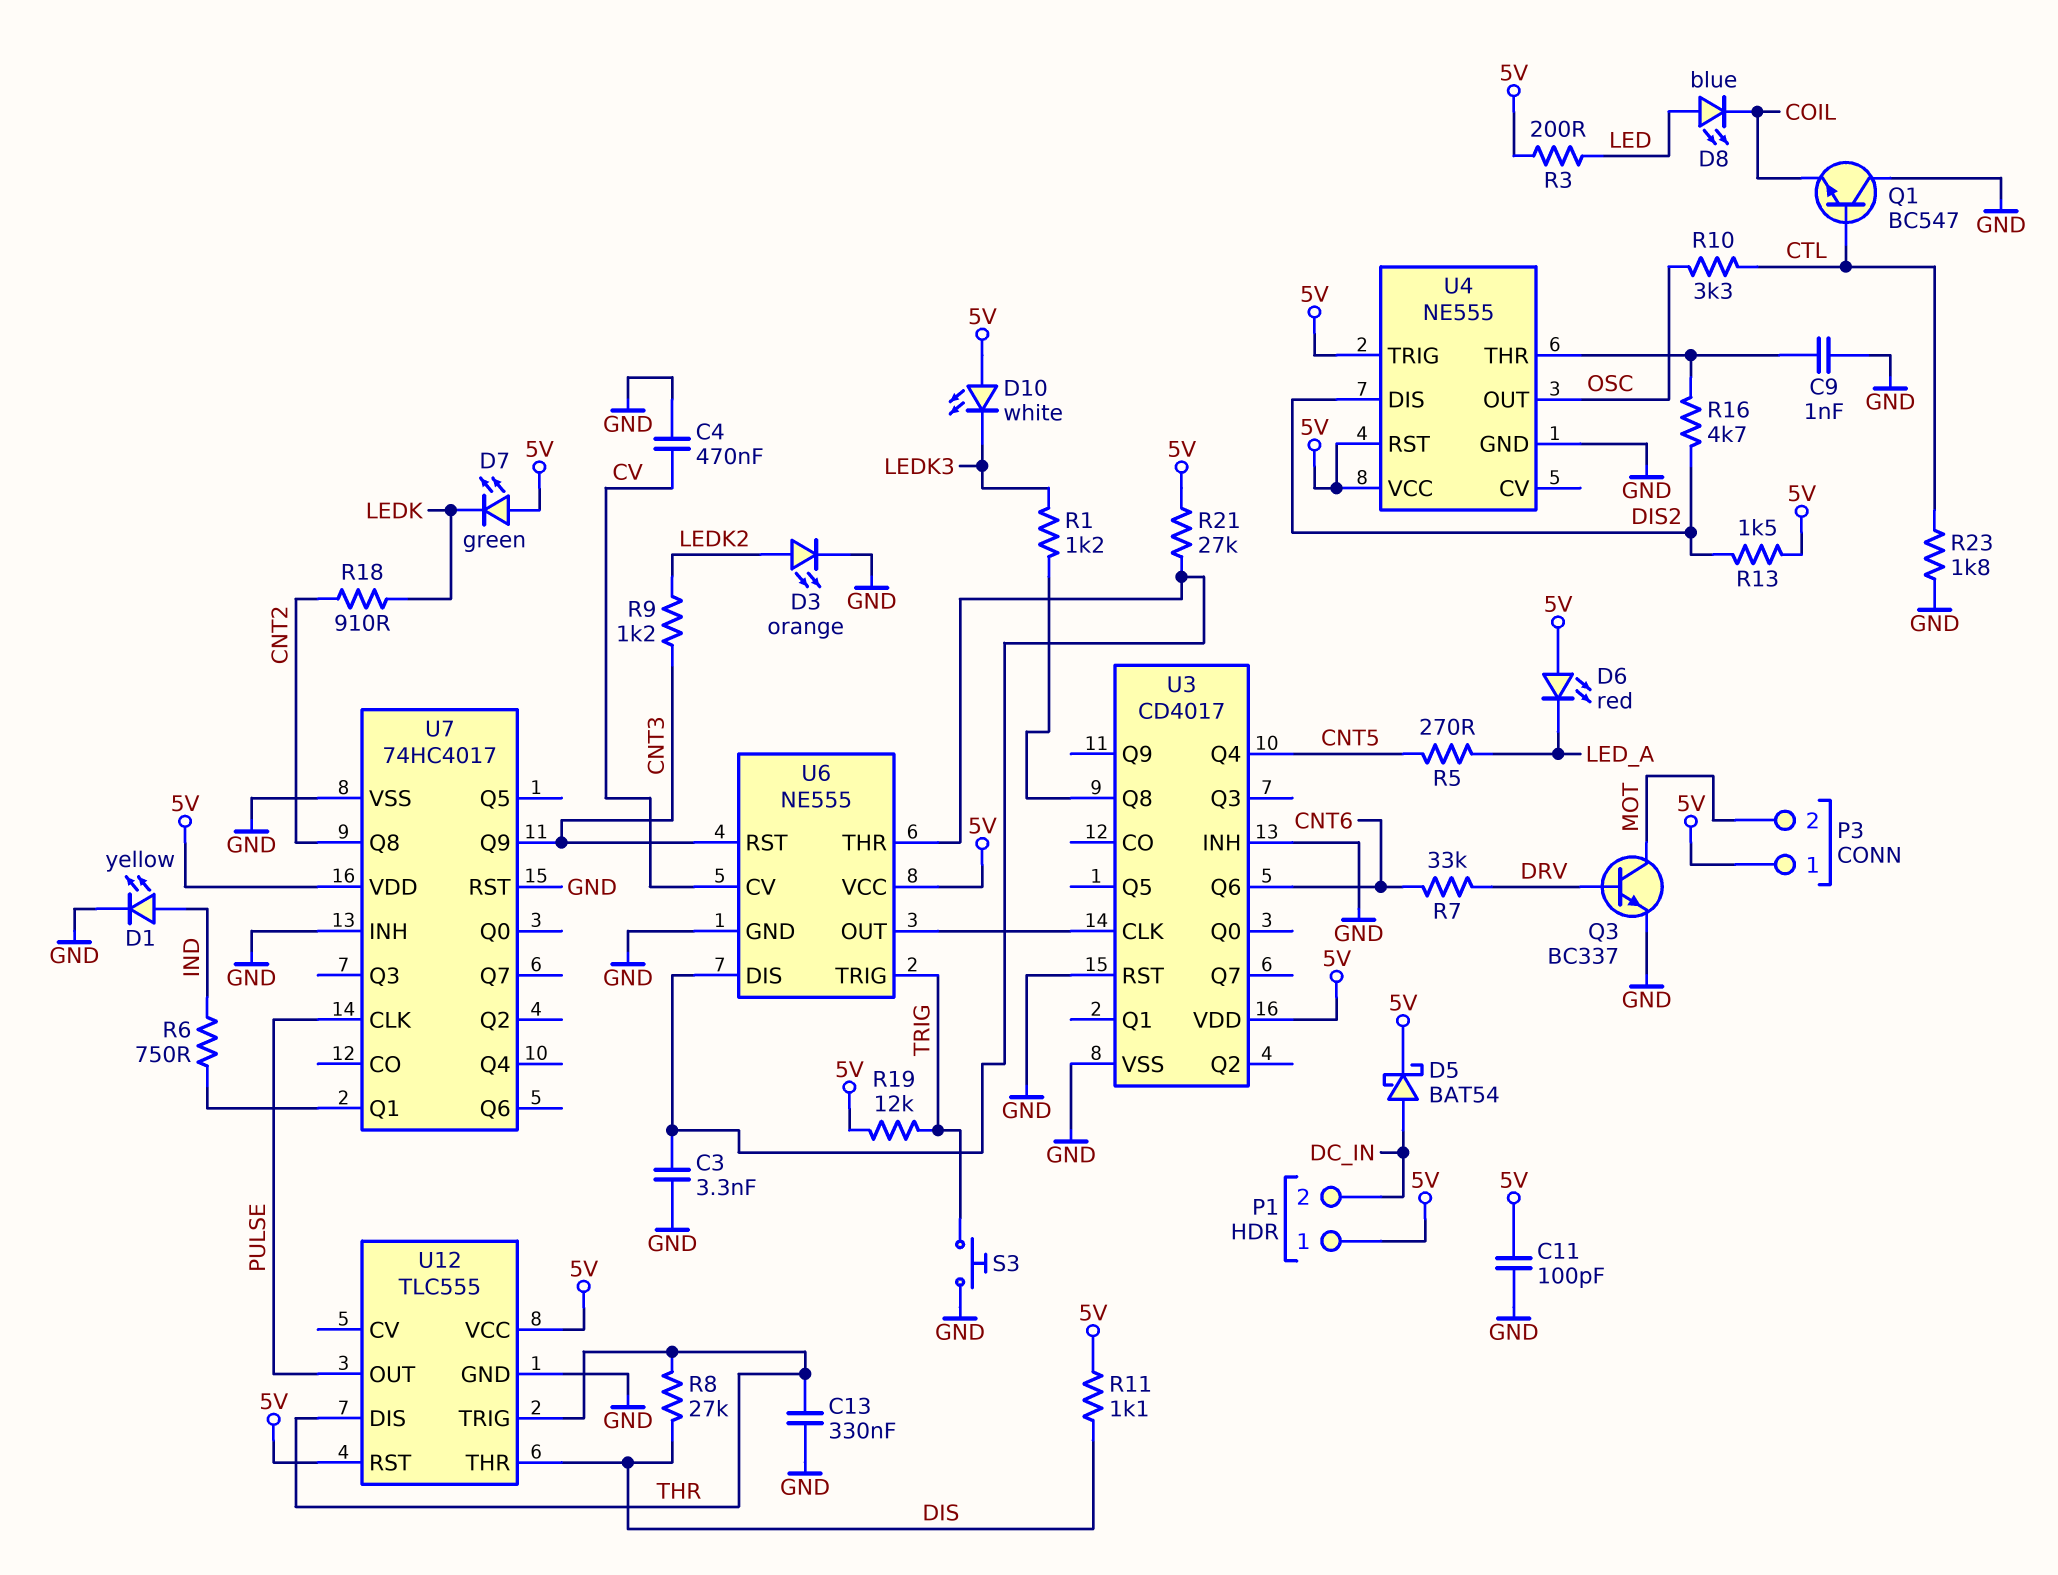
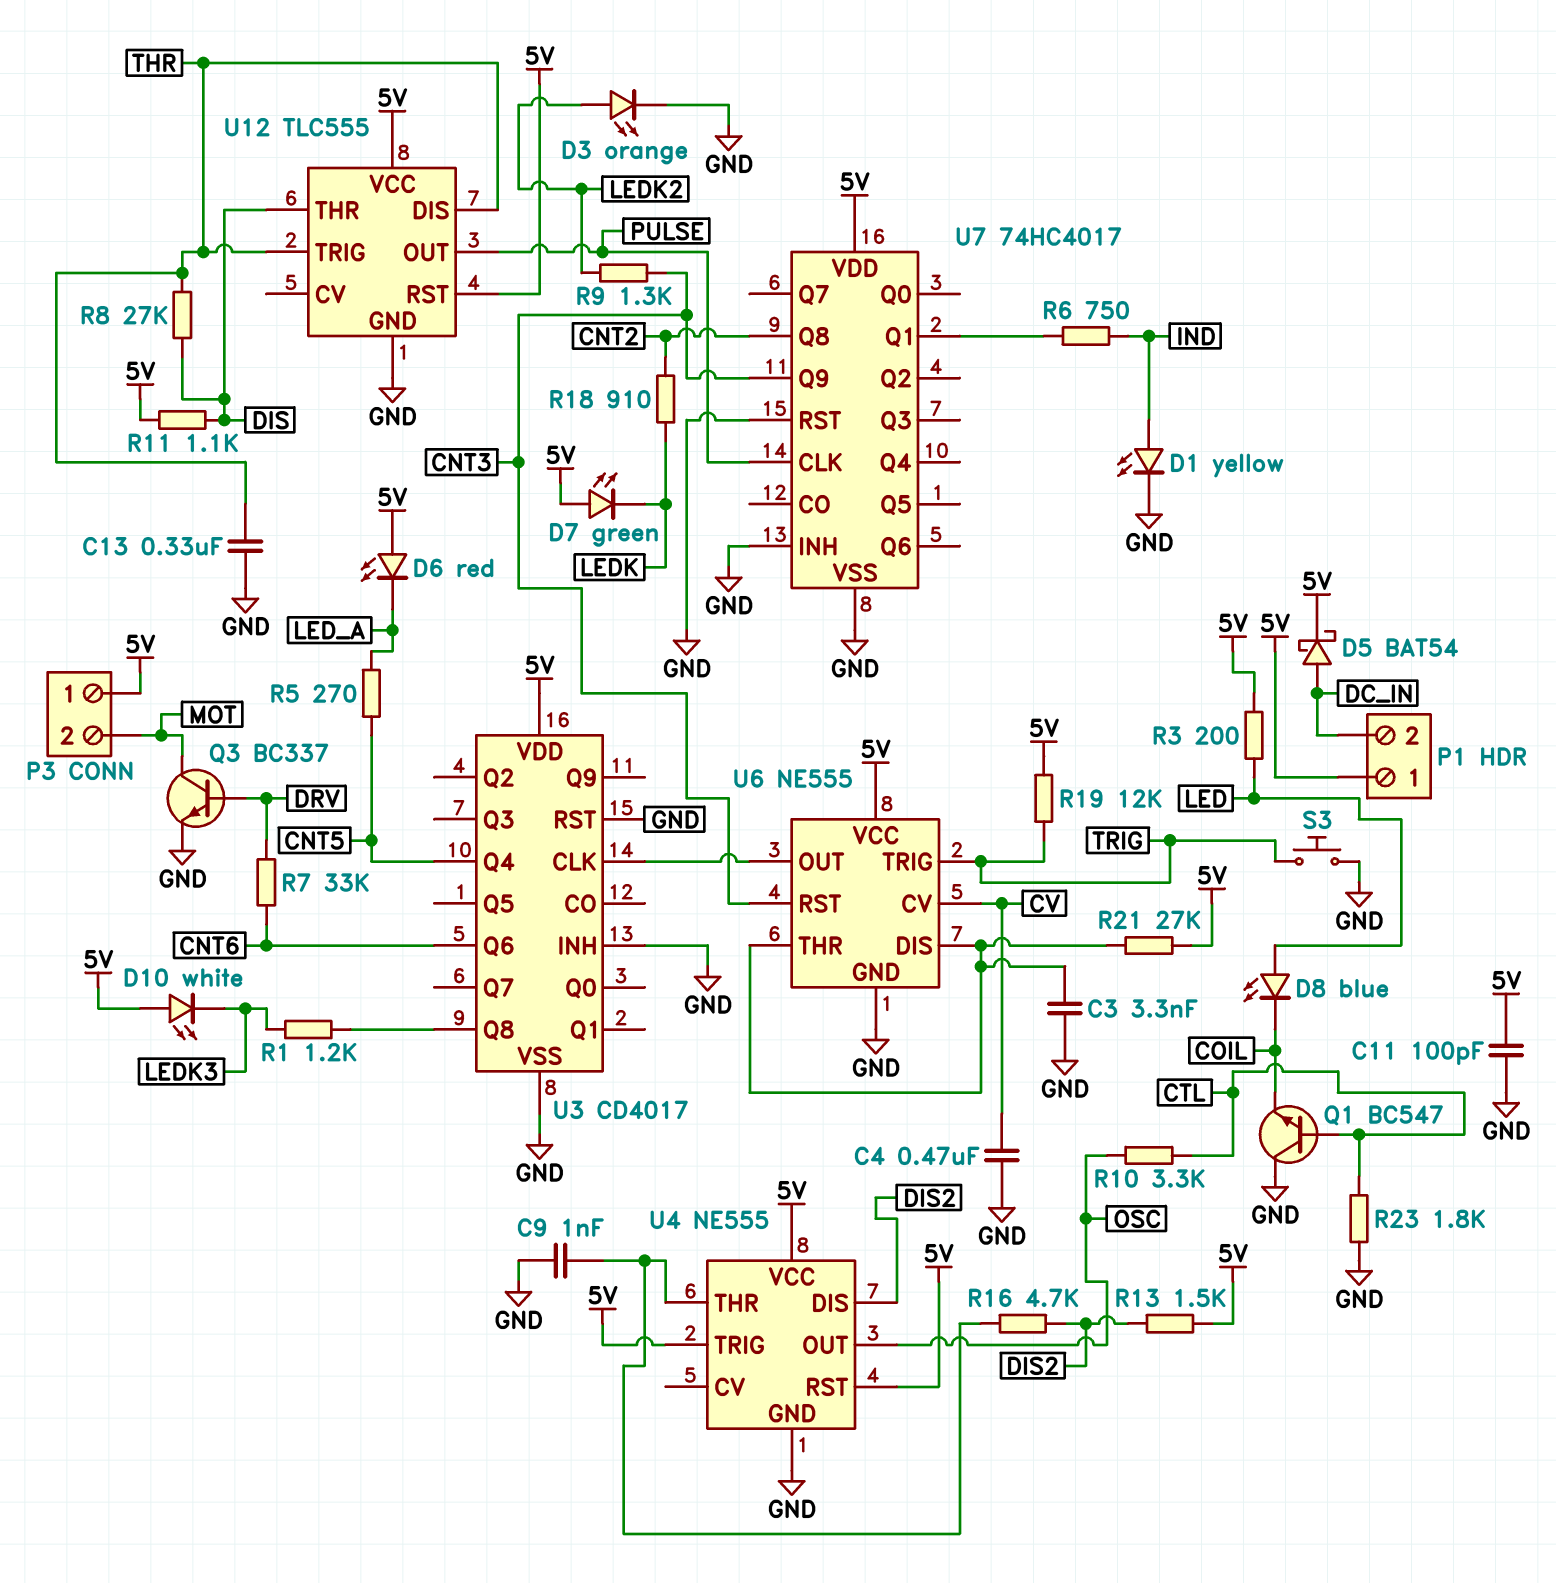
R9: 1.2k (CNT3, LEDK2) -> 1.3k (CNT3, LEDK2)

